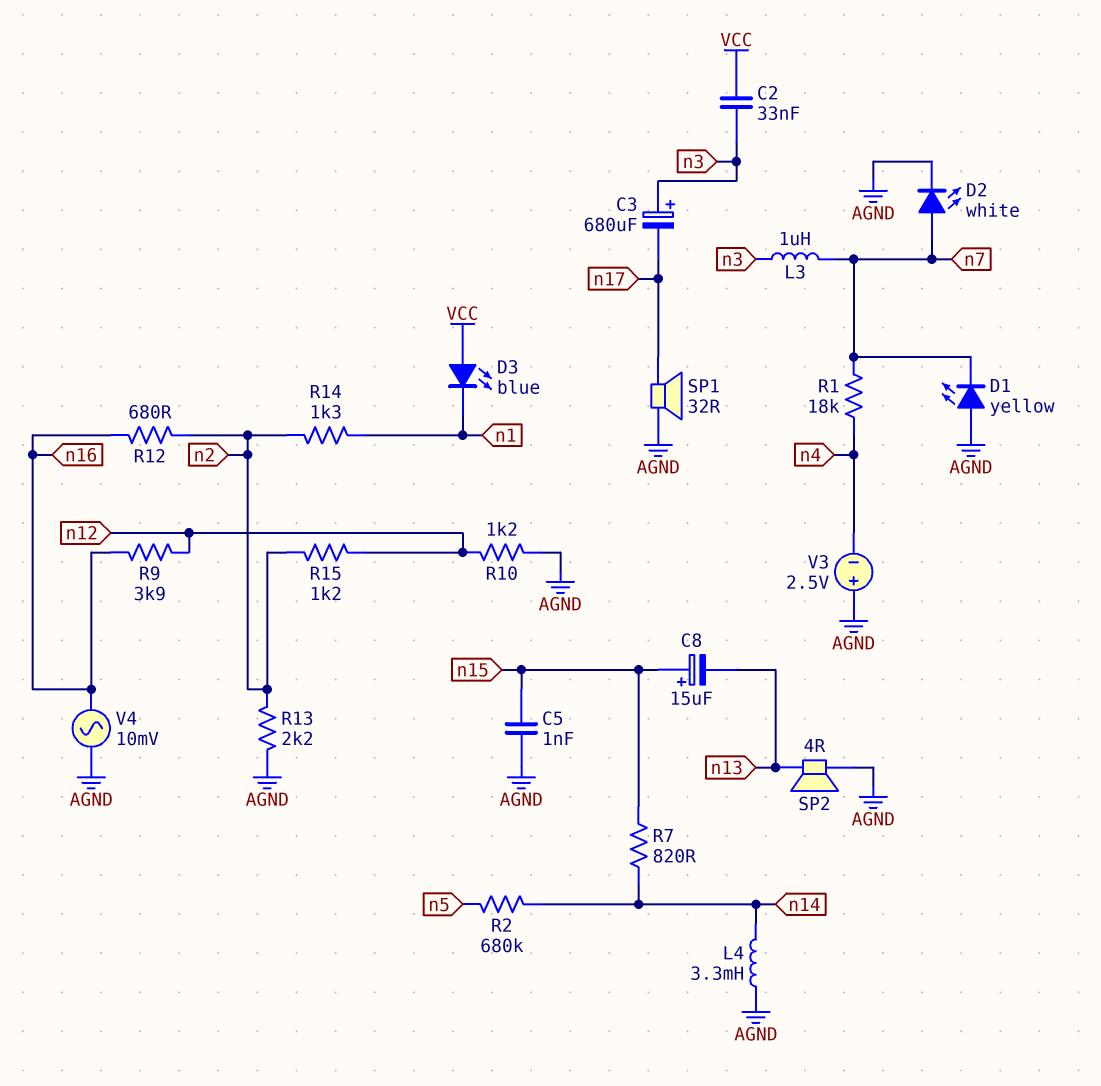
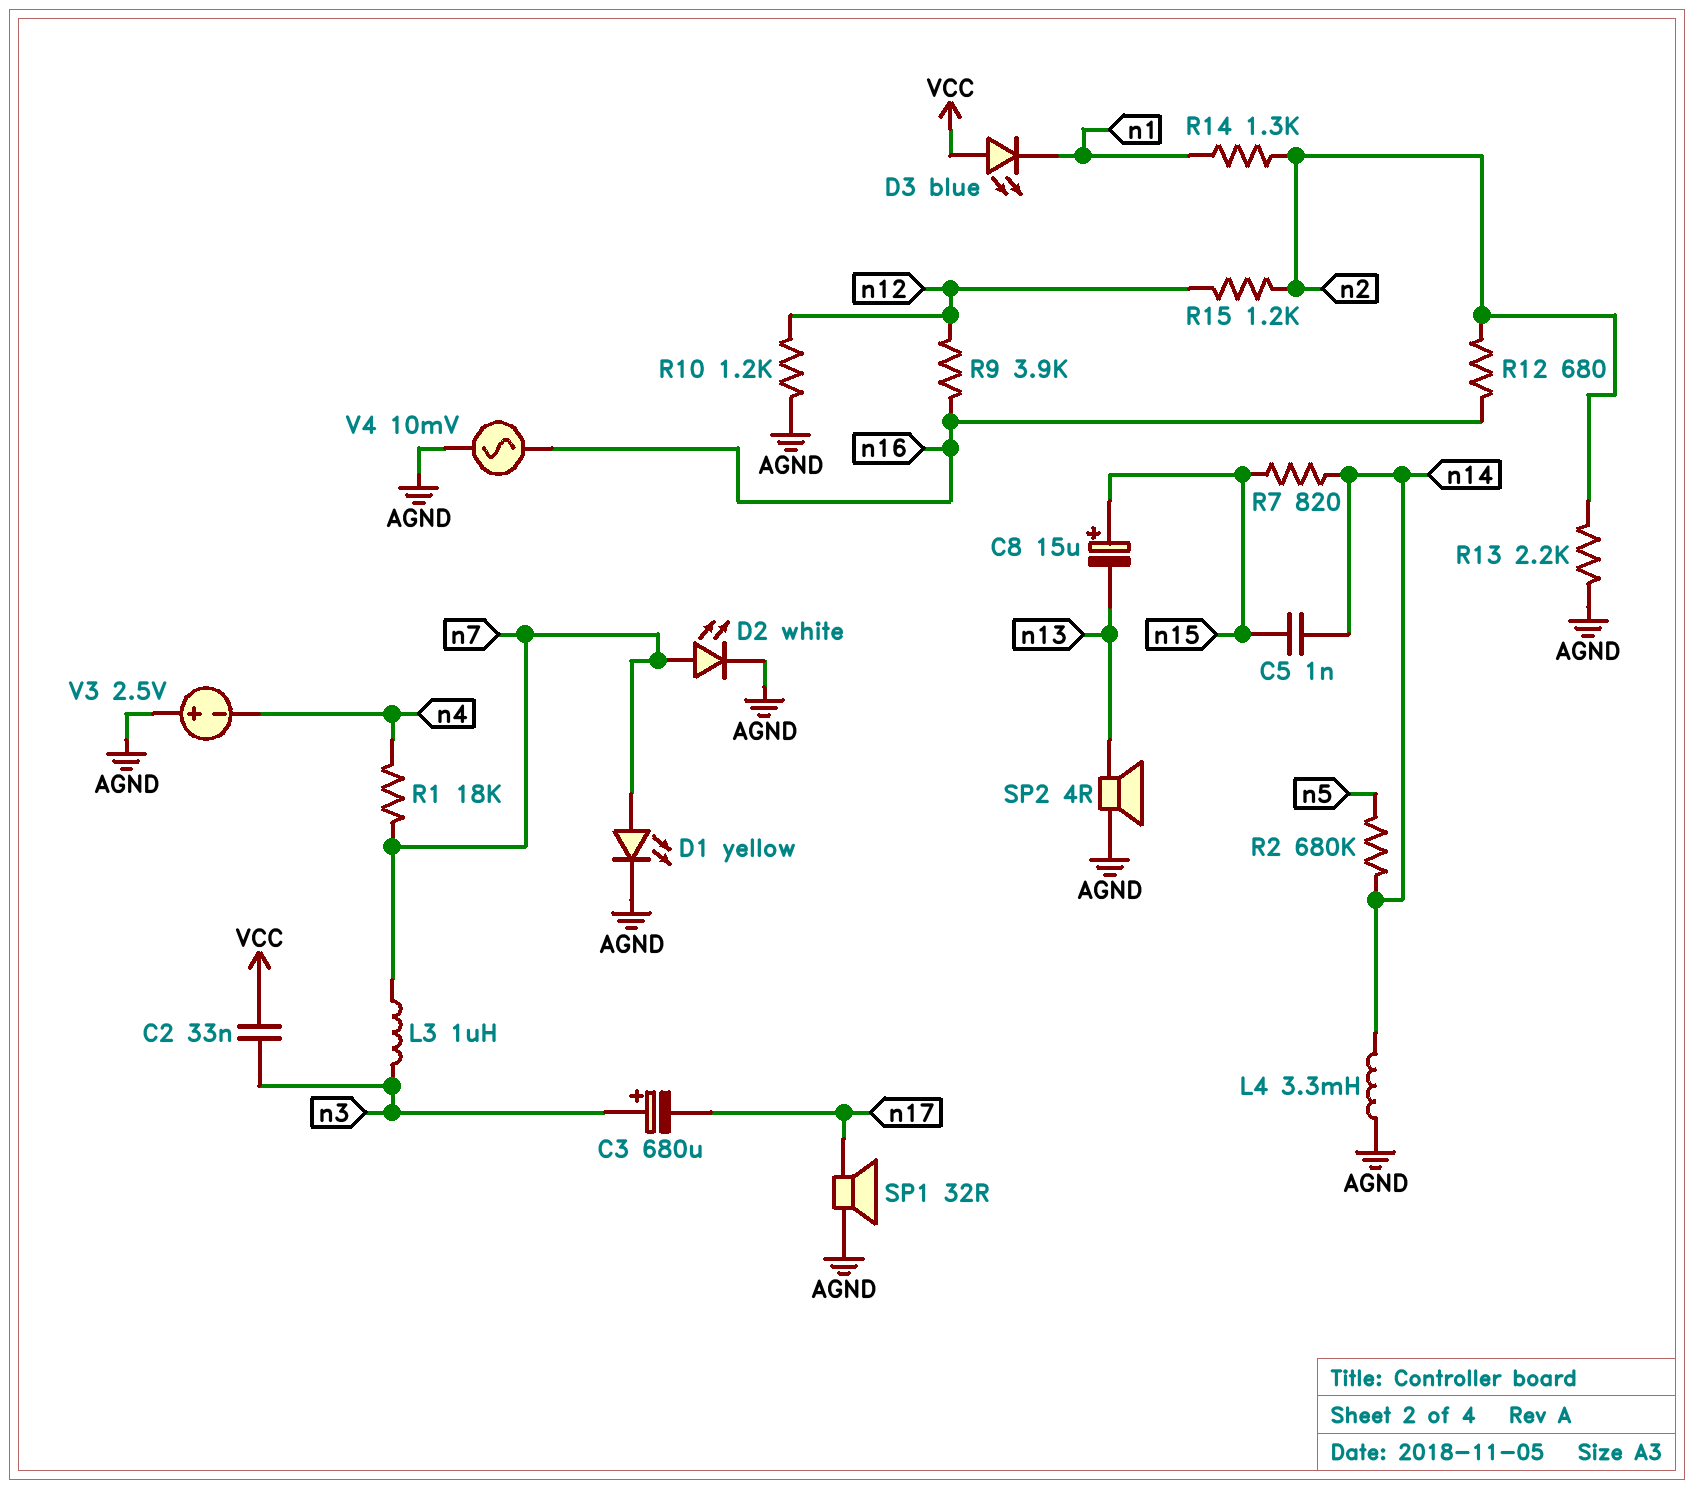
C5: 1nF (AGND, n15) -> 1nF (n14, n15)
D1: LED yellow (A AGND, K n7) -> LED yellow (A n7, K AGND)

